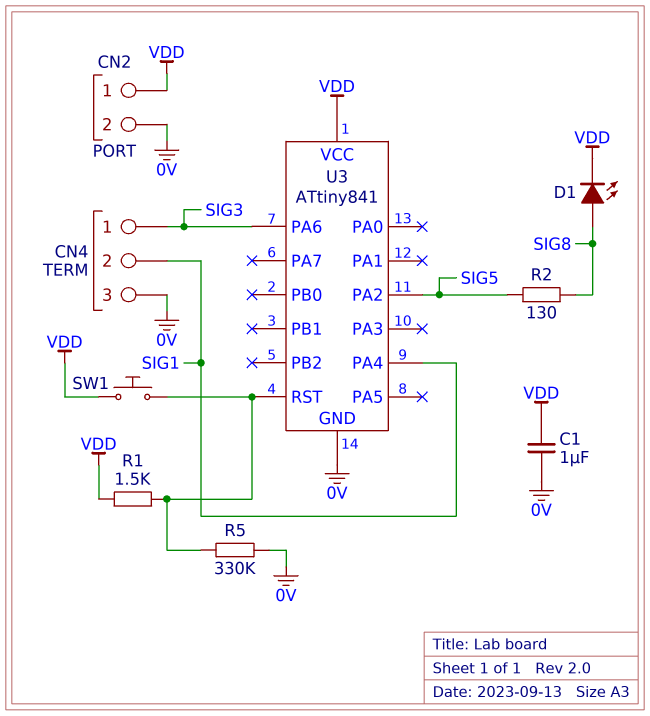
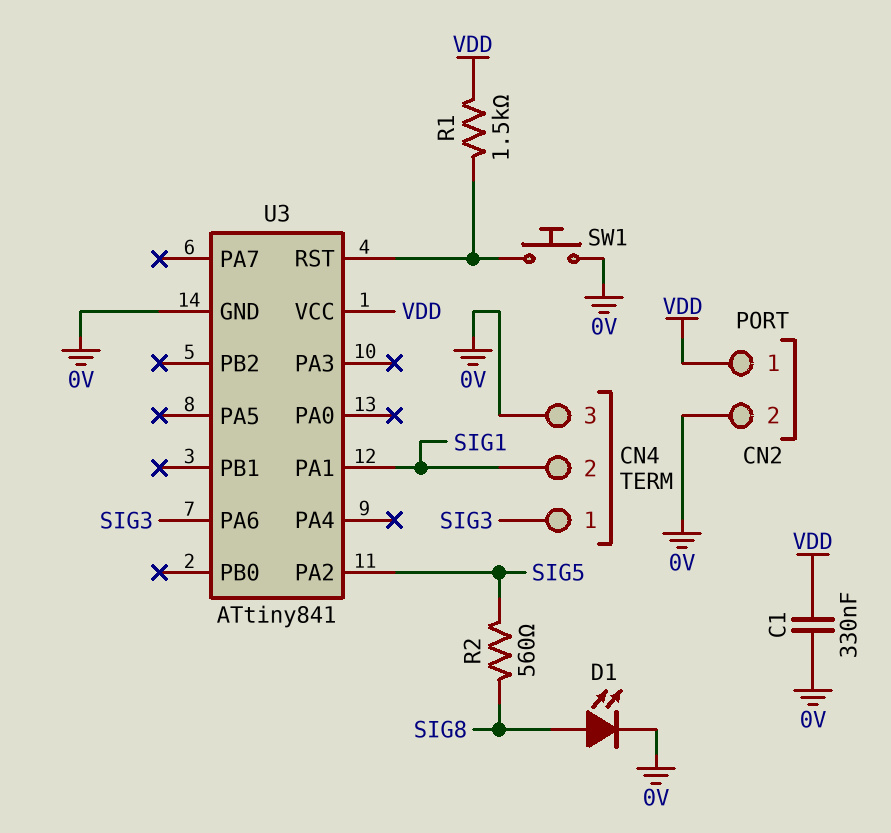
C1: 1uF (0V, VDD) -> 330nF (0V, VDD)
D1: LED (A SIG8, K VDD) -> LED (A SIG8, K 0V)
R2: 130 (SIG5, SIG8) -> 560 (SIG5, SIG8)
R5: 330k (0V, U3/RST) -> none
SW1: button (U3/RST, VDD) -> button (0V, U3/RST)
U3 pin PA1: none -> SIG1
U3 pin PA4: SIG1 -> none

